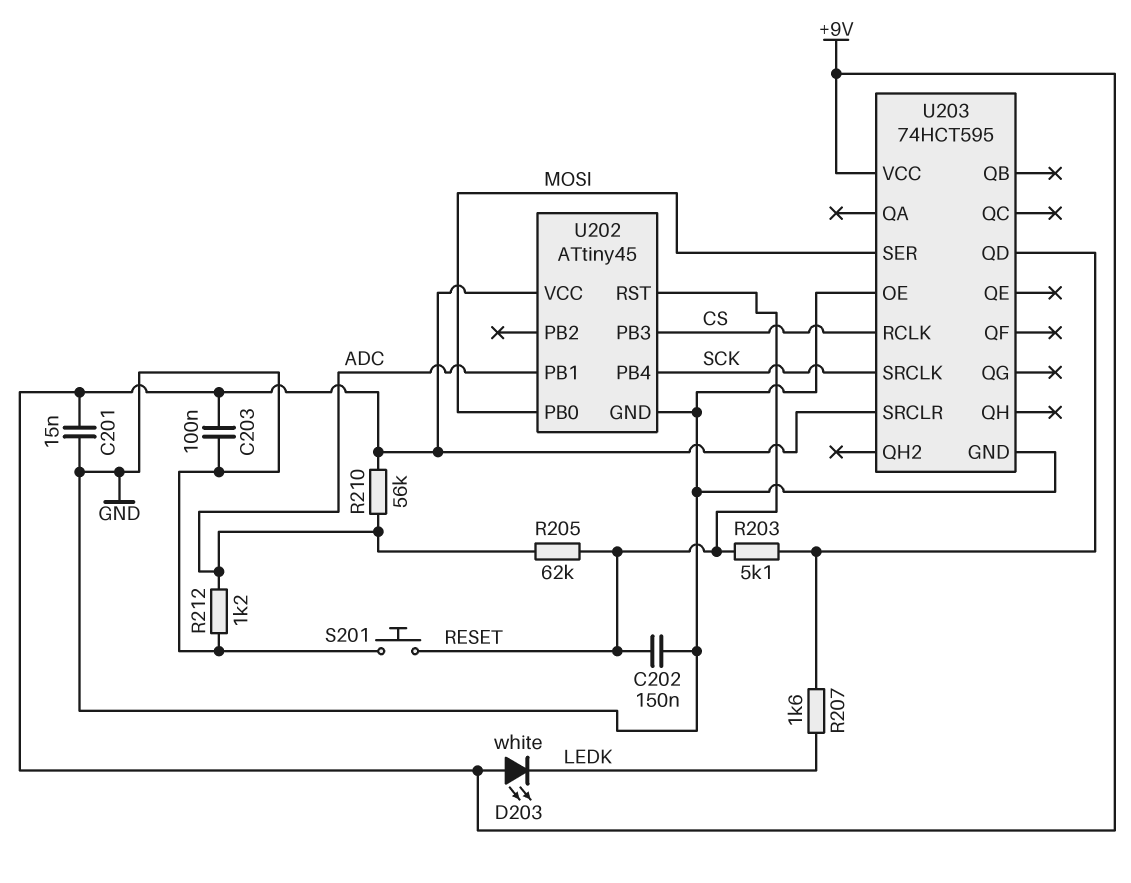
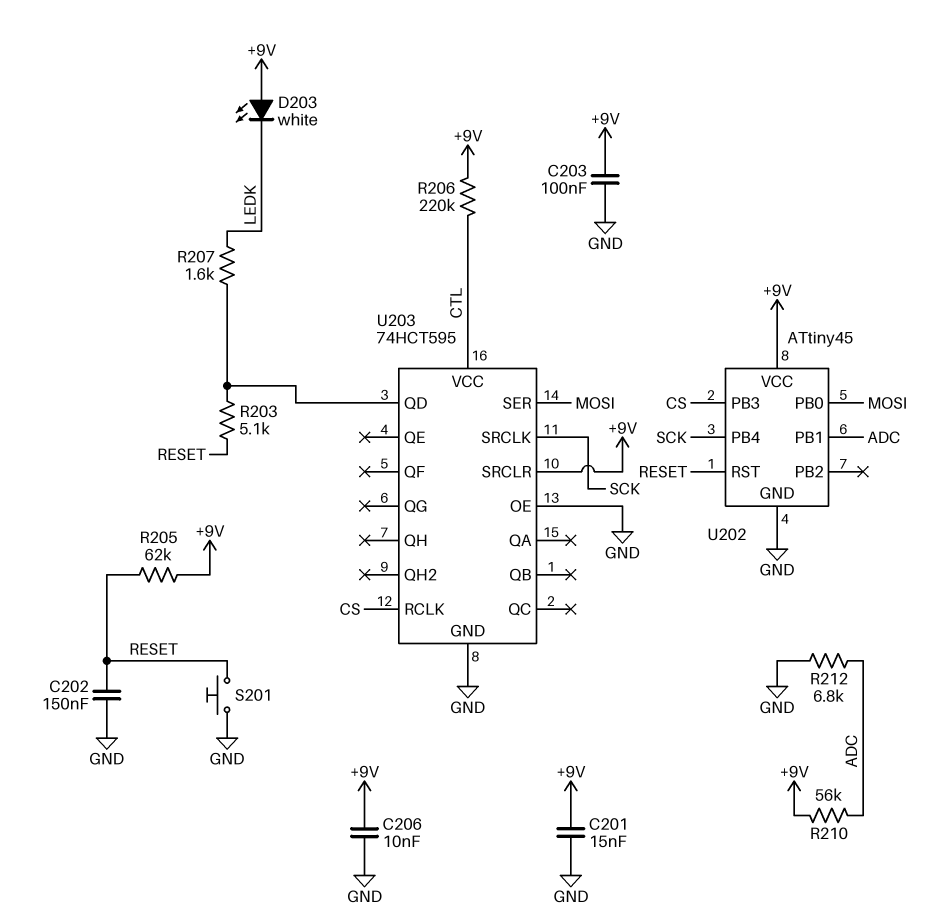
C206: none -> 10nF (+9V, GND)
R205: 62k (ADC, RESET) -> 62k (+9V, RESET)
R206: none -> 220k (+9V, CTL)
R212: 1.2k (ADC, GND) -> 6.8k (ADC, GND)
U203 pin VCC: +9V -> CTL

